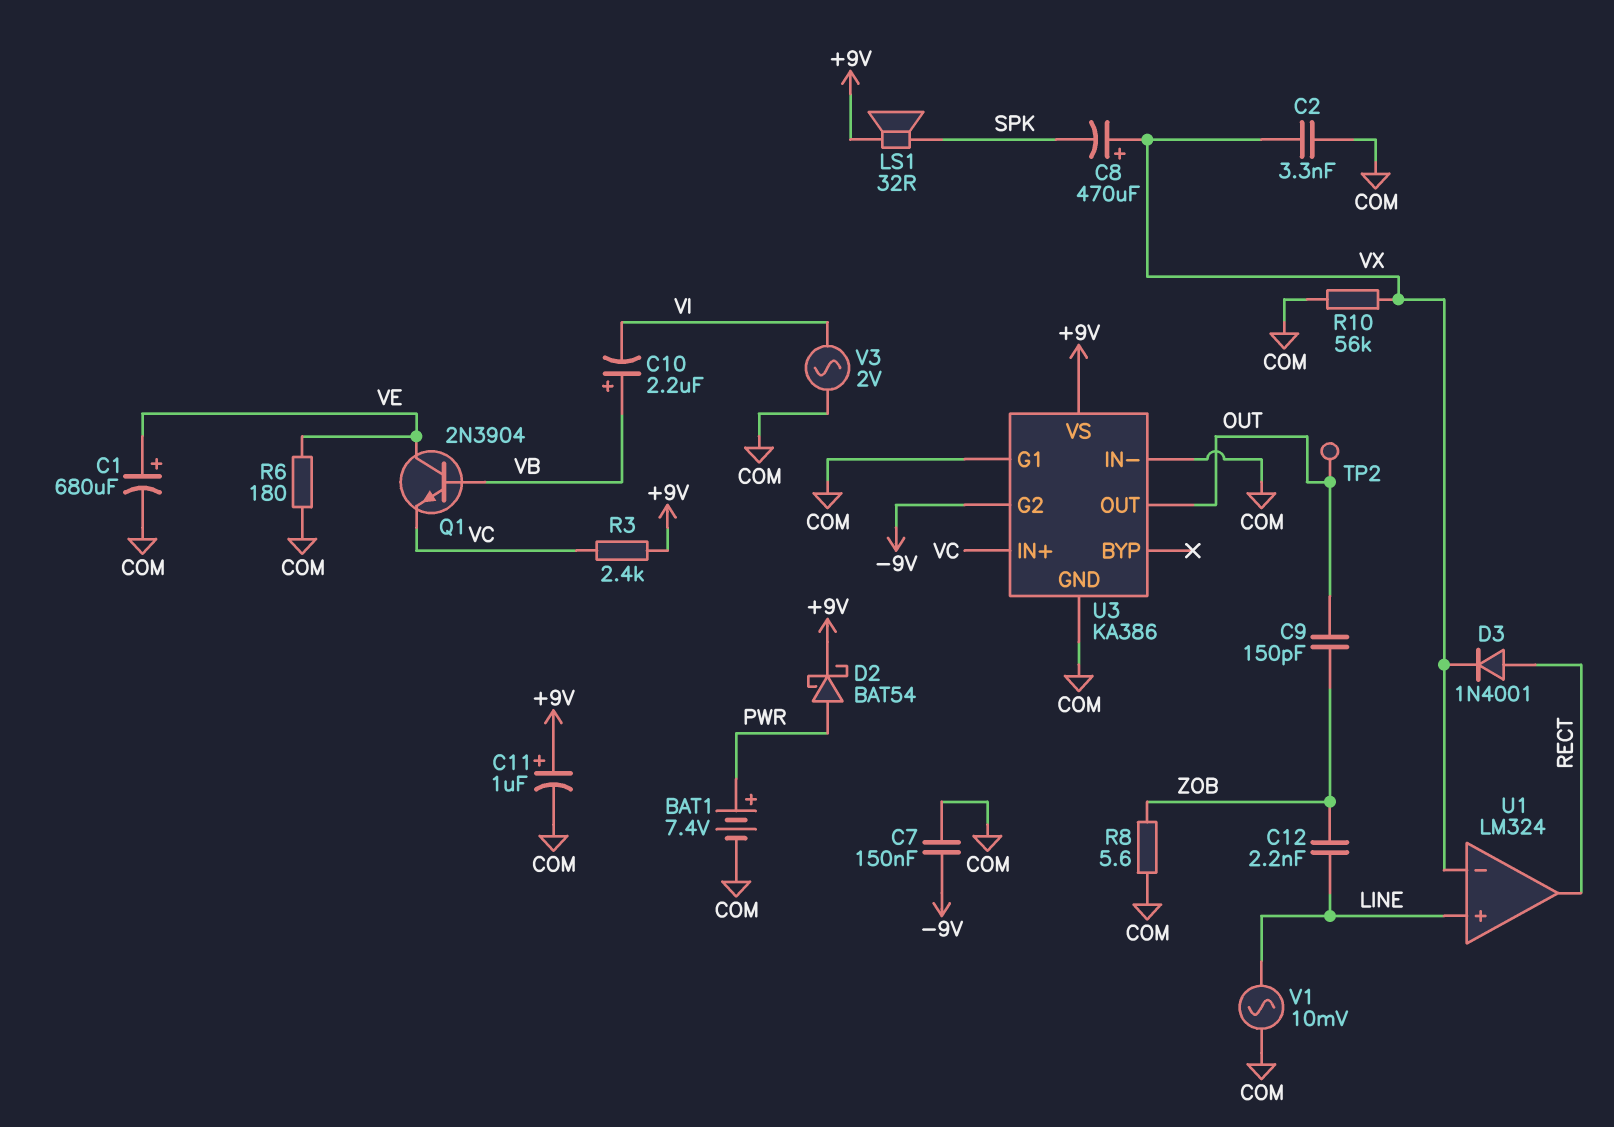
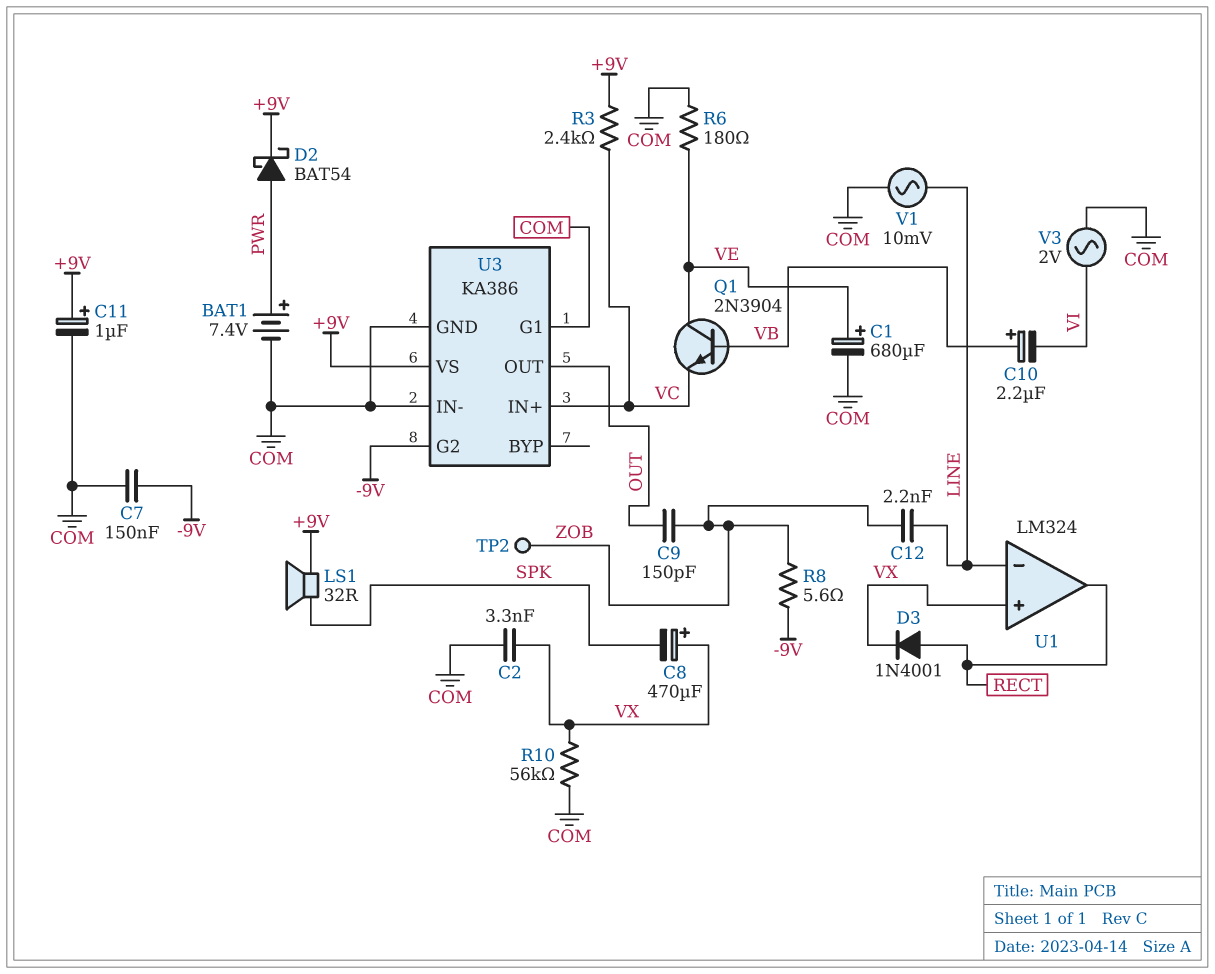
R8: 5.6 (COM, ZOB) -> 5.6 (-9V, ZOB)
TP2: test point (OUT) -> test point (ZOB)
U1 pin in+: LINE -> VX
U1 pin in-: VX -> LINE

